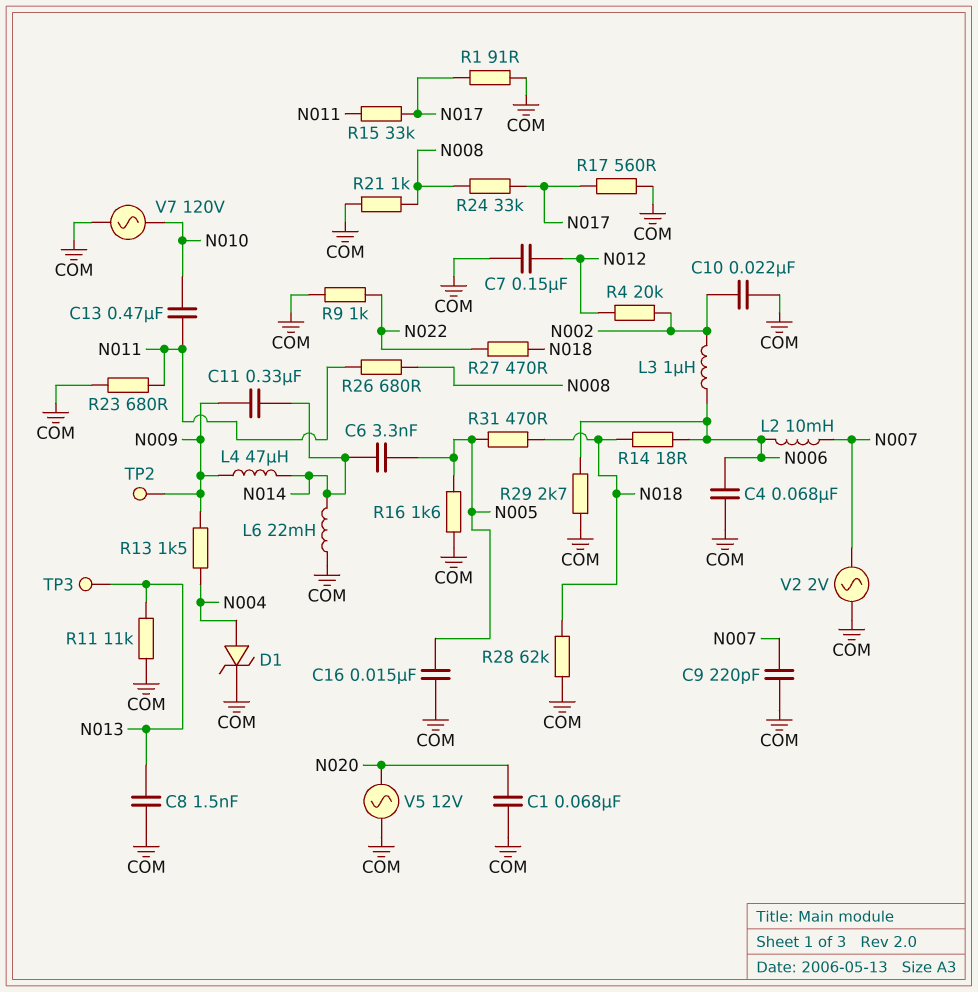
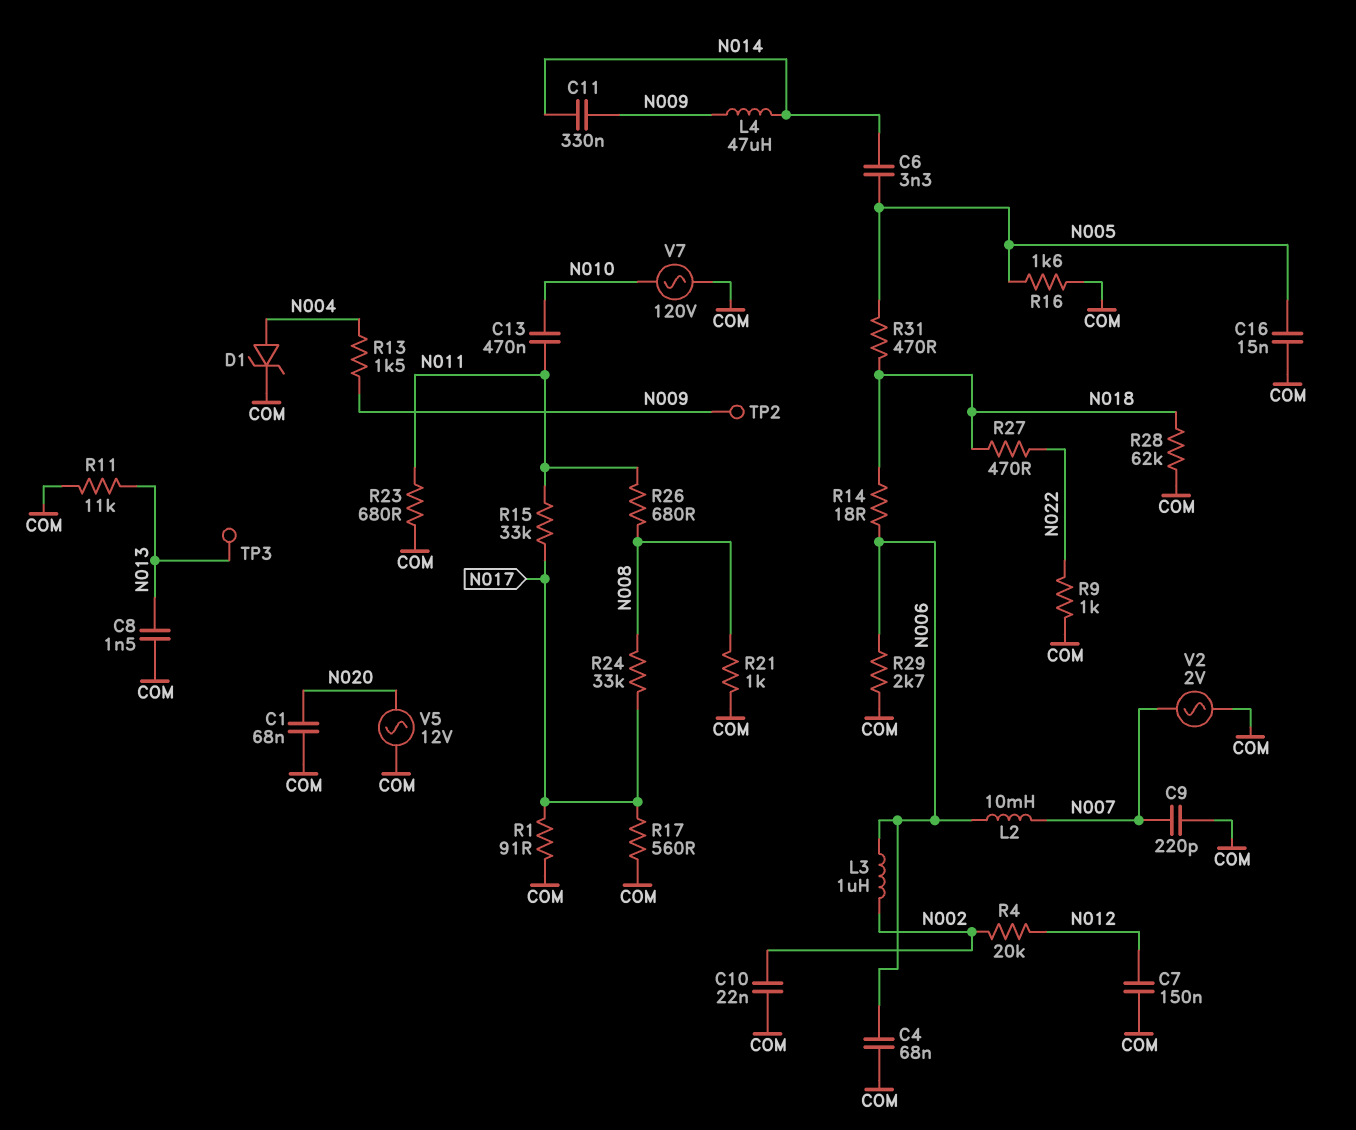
L6: 22mH (COM, N014) -> none

